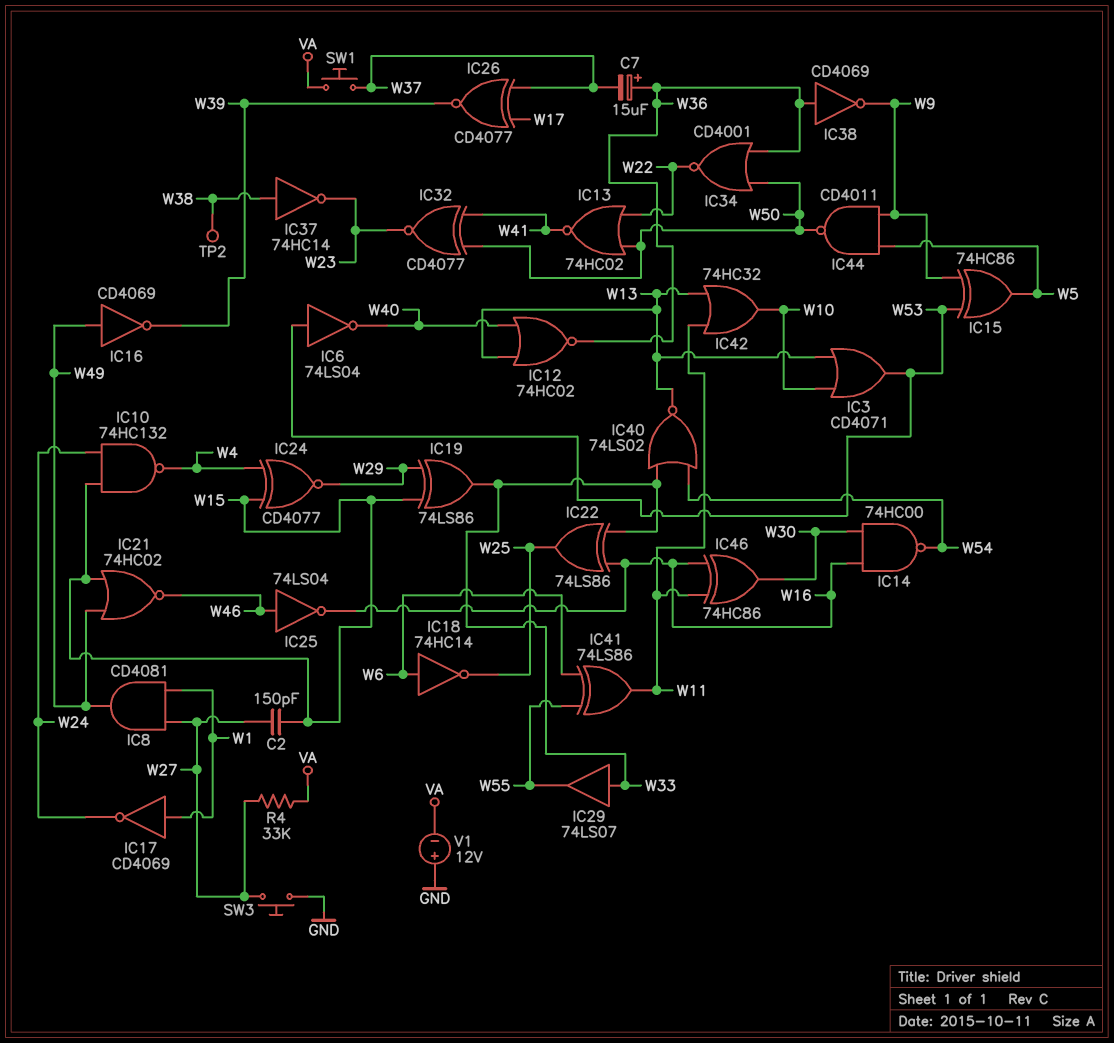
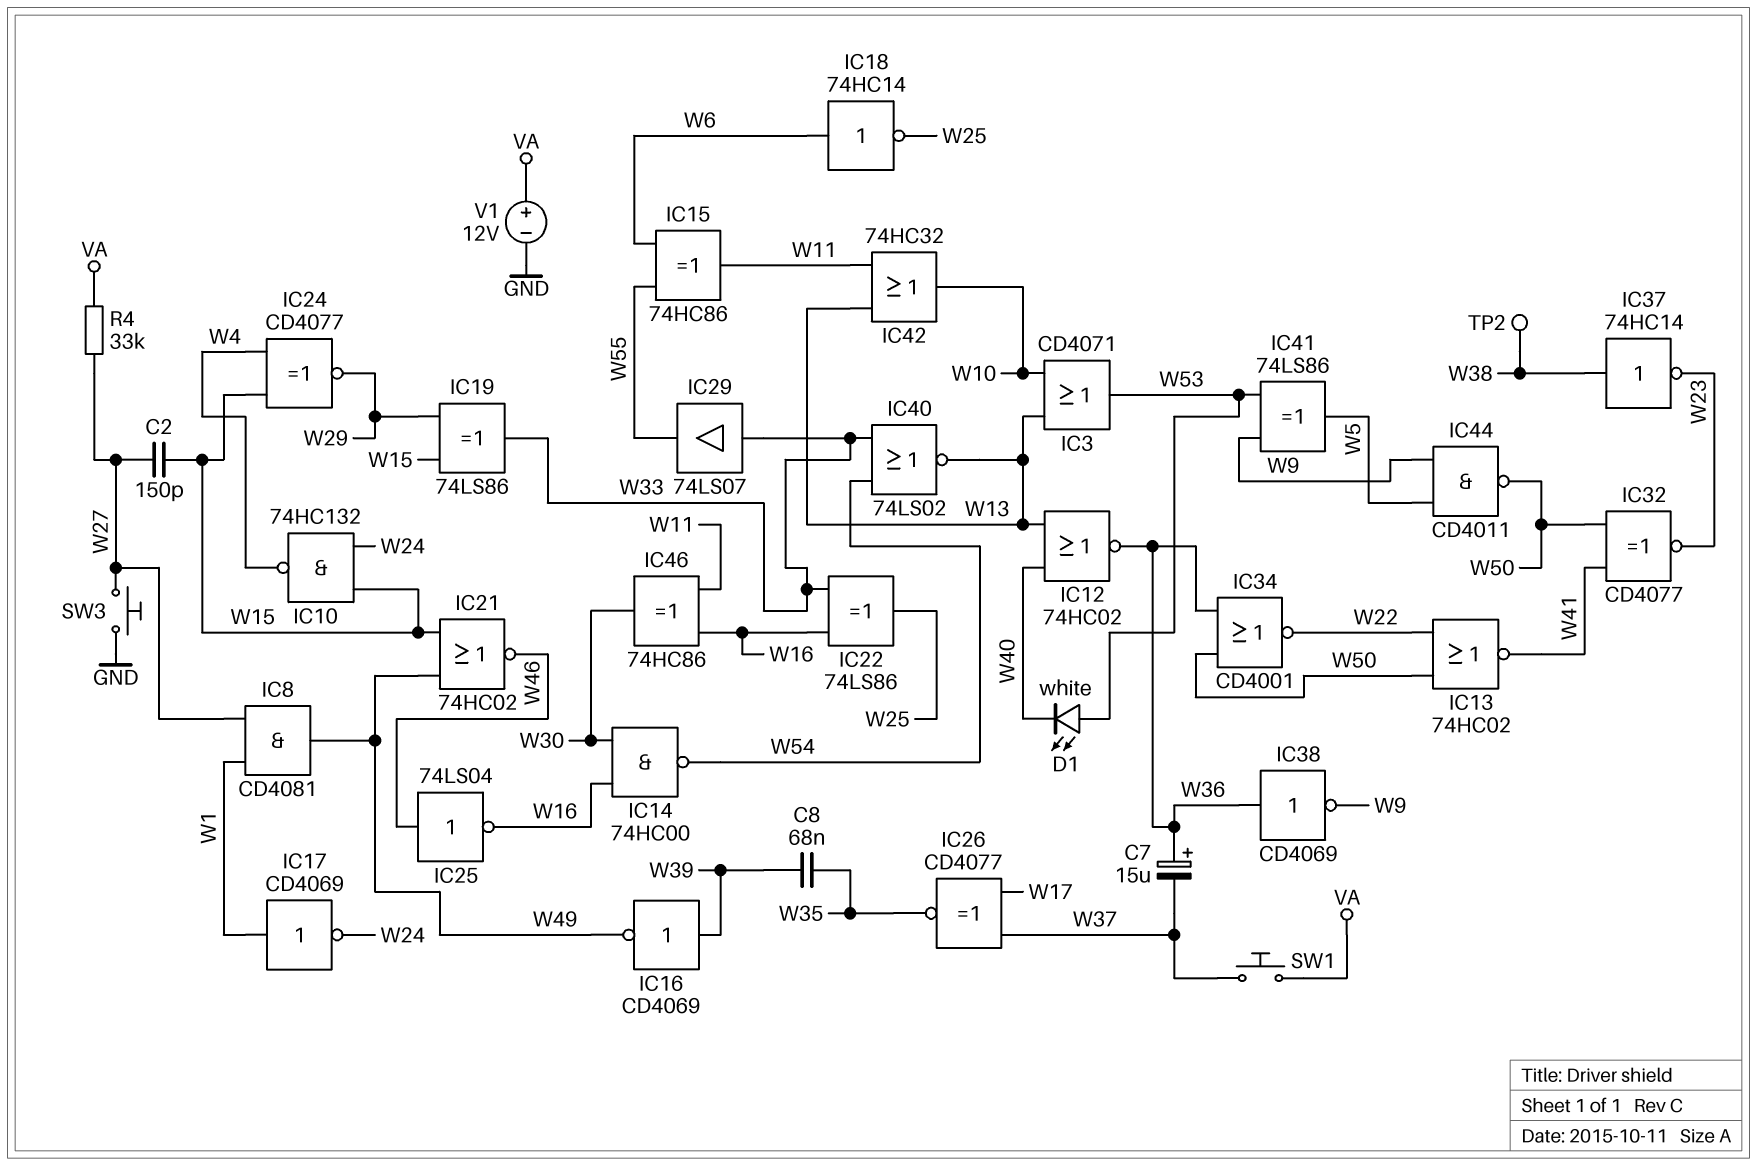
C8: none -> 68nF (W35, W39)
D1: none -> LED white (A W53, K W40)
IC6: NOT 74LS04 (in W53, out W40) -> none
IC15: XOR 74HC86 (in W9, in W53, out W5) -> XOR 74HC86 (in W6, in W55, out W11)
IC16: NOT CD4069 (in W49, out W39) -> NOT CD4069 (in W39, out W49)
IC26: XNOR CD4077 (in W17, in W37, out W39) -> XNOR CD4077 (in W17, in W37, out W35)
IC41: XOR 74LS86 (in W6, in W55, out W11) -> XOR 74LS86 (in W9, in W53, out W5)
V1: 12V (plus GND, minus VA) -> 12V (plus VA, minus GND)

